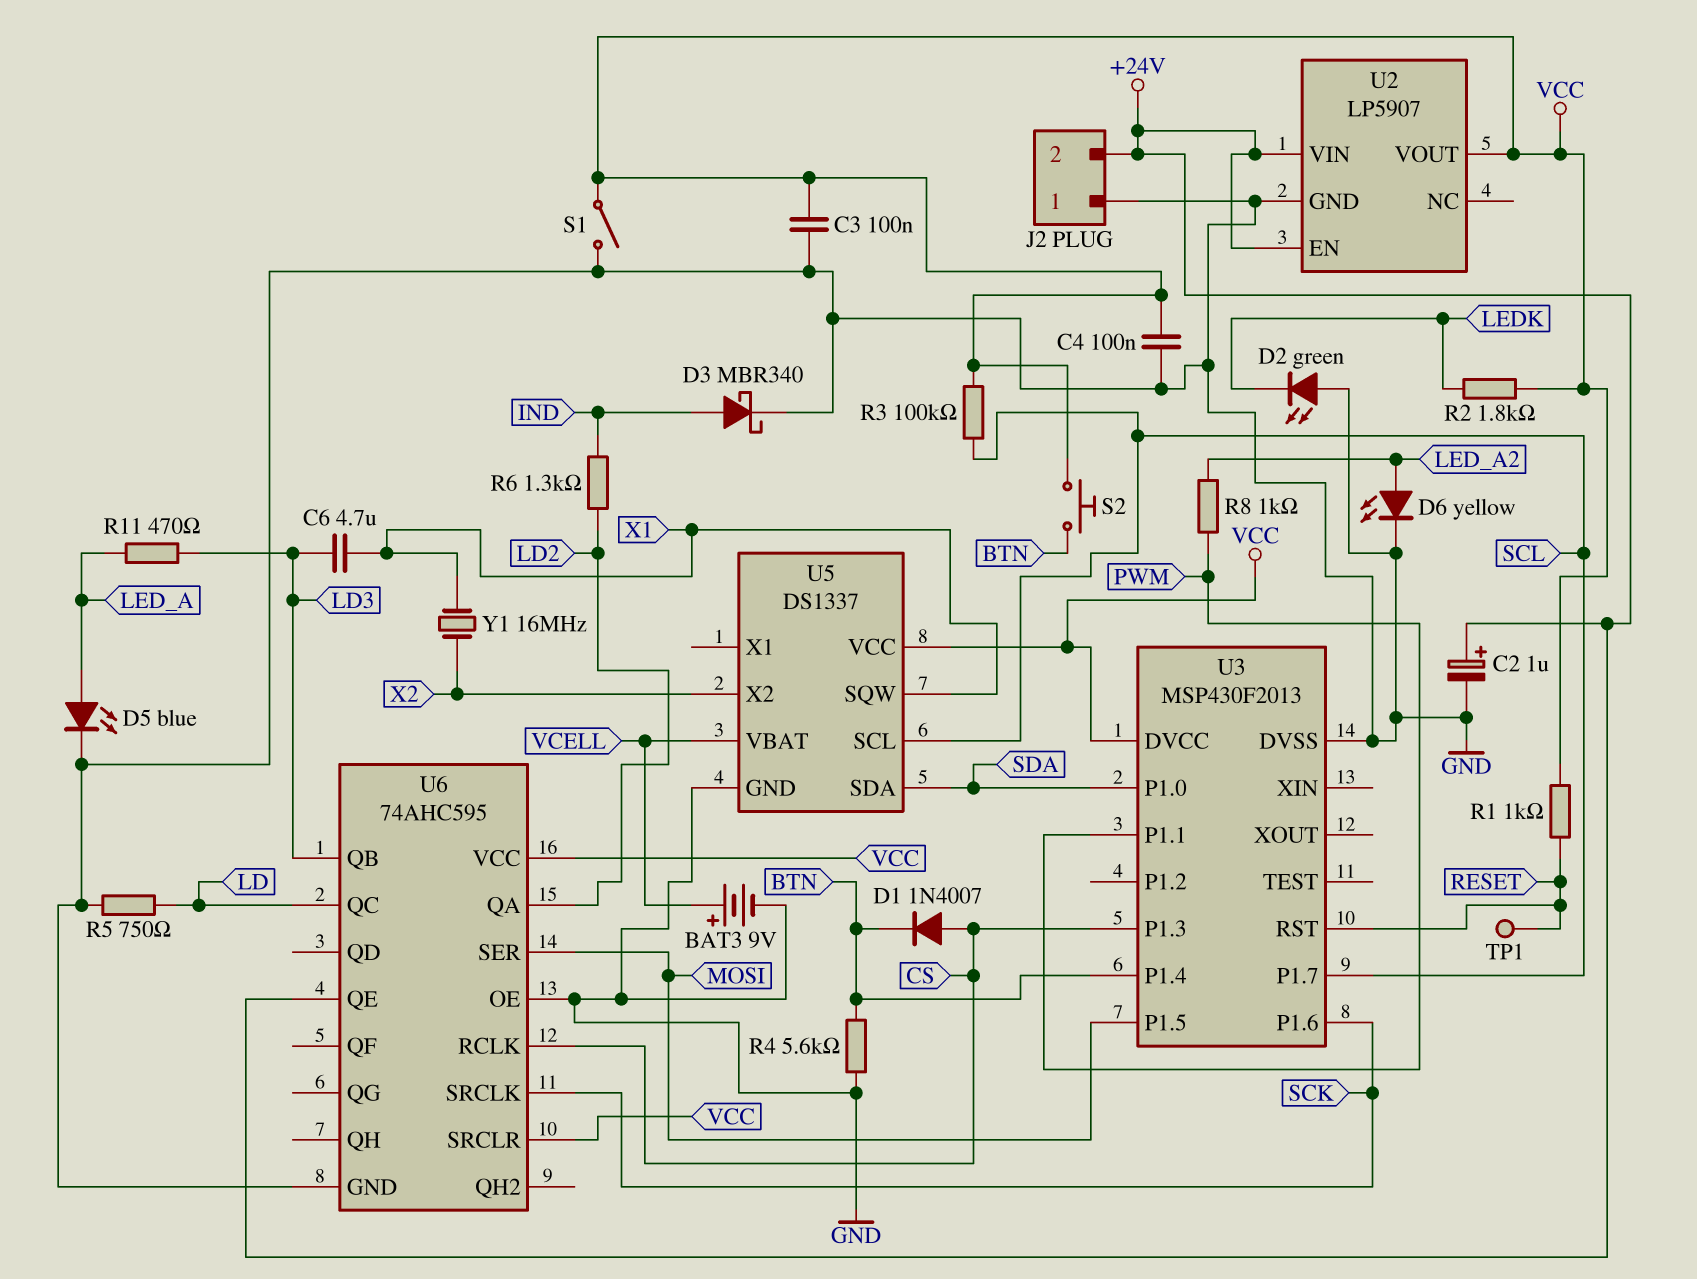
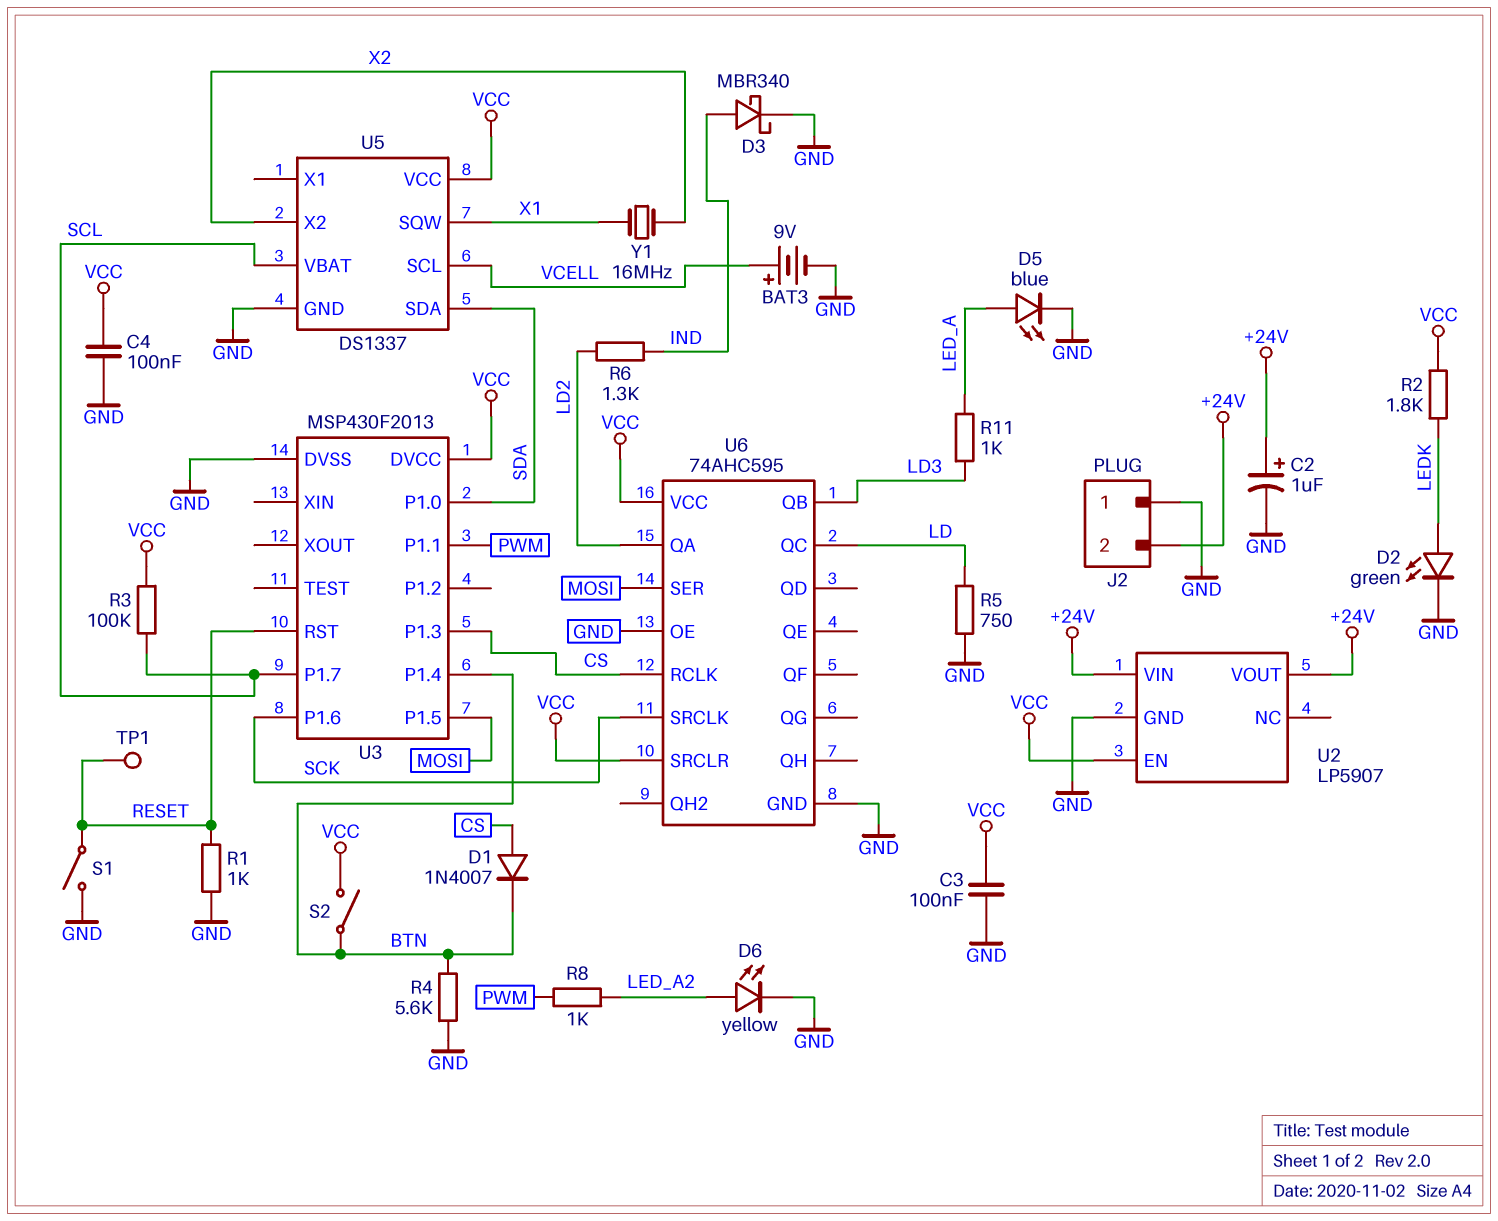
C6: 4.7uF (LD3, X1) -> none
D2: LED green (A GND, K LEDK) -> LED green (A LEDK, K GND)
R1: 1k (RESET, VCC) -> 1k (GND, RESET)
R11: 470 (LD3, LED_A) -> 1k (LD3, LED_A)
S1: switch (GND, VCC) -> switch (GND, RESET)
S2: button (BTN, VCC) -> switch (BTN, VCC)
U2 pin EN: +24V -> VCC
U2 pin VOUT: VCC -> +24V
U5 pin SCL: SCL -> VCELL
U5 pin VBAT: VCELL -> SCL
U6 pin QE: +24V -> none

